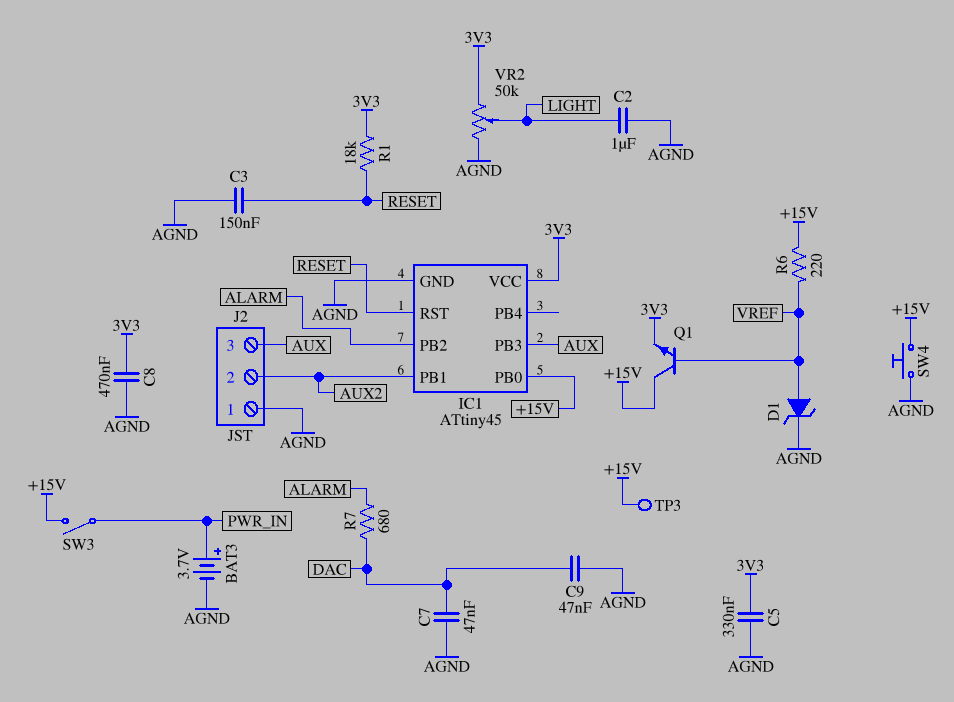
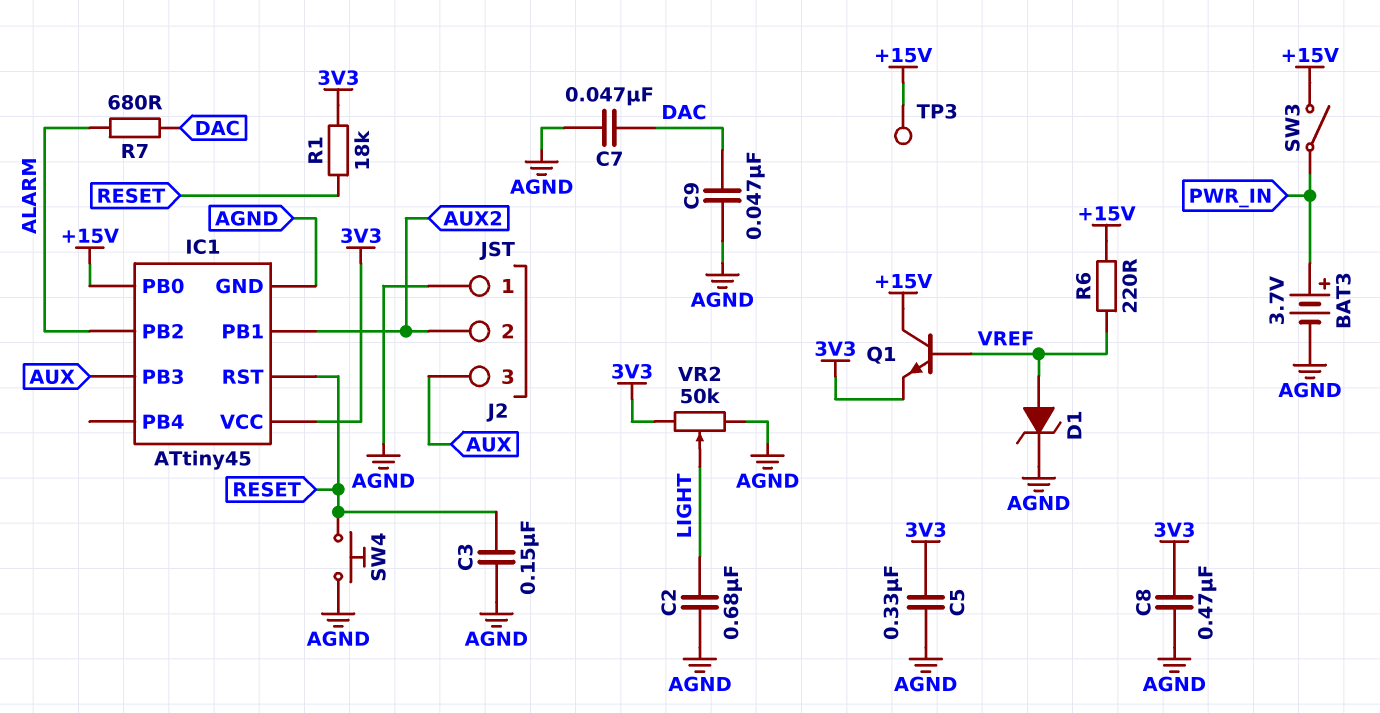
C2: 1uF (AGND, LIGHT) -> 680nF (AGND, LIGHT)
SW4: button (+15V, AGND) -> button (AGND, RESET)

